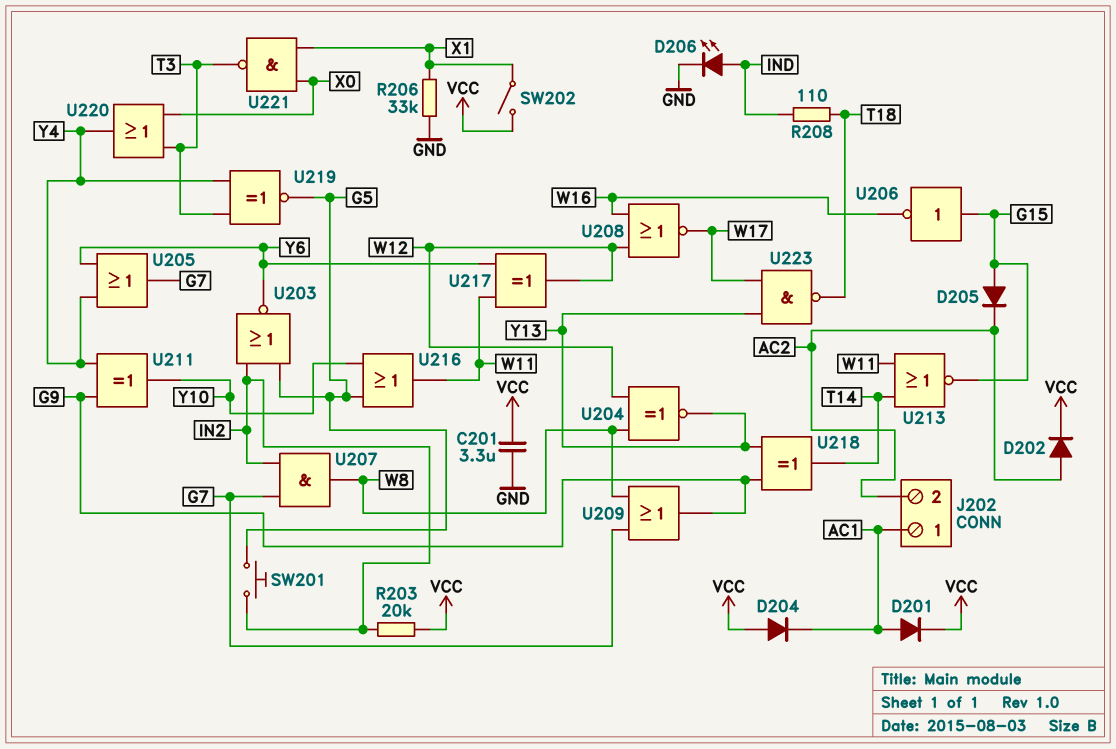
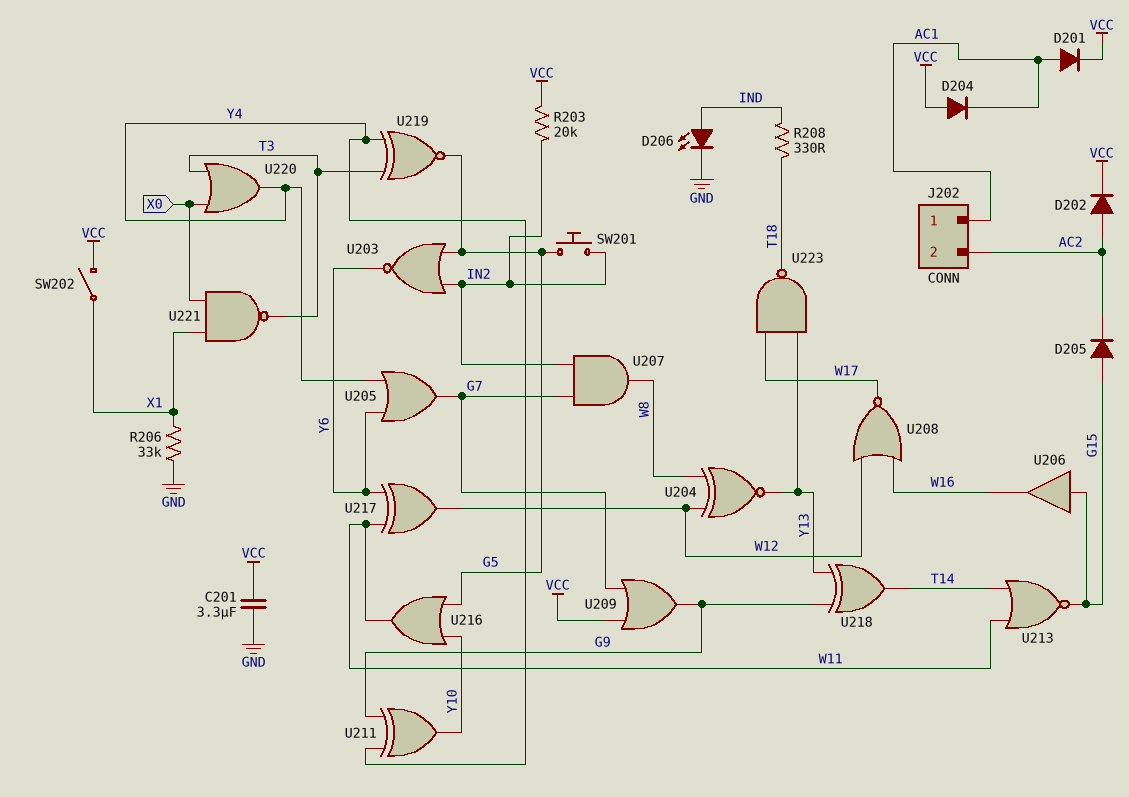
R208: 110 (IND, T18) -> 330 (IND, T18)
U206: NOT (in G15, out W16) -> buffer (in G15, out W16)
U209: OR (in G7, in W8, out G9) -> OR (in G7, in VCC, out G9)

